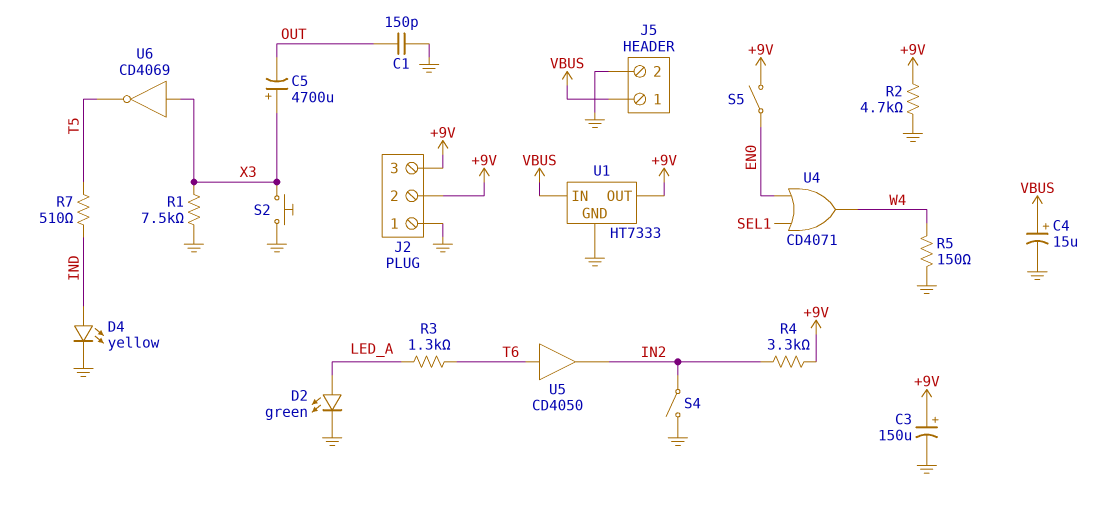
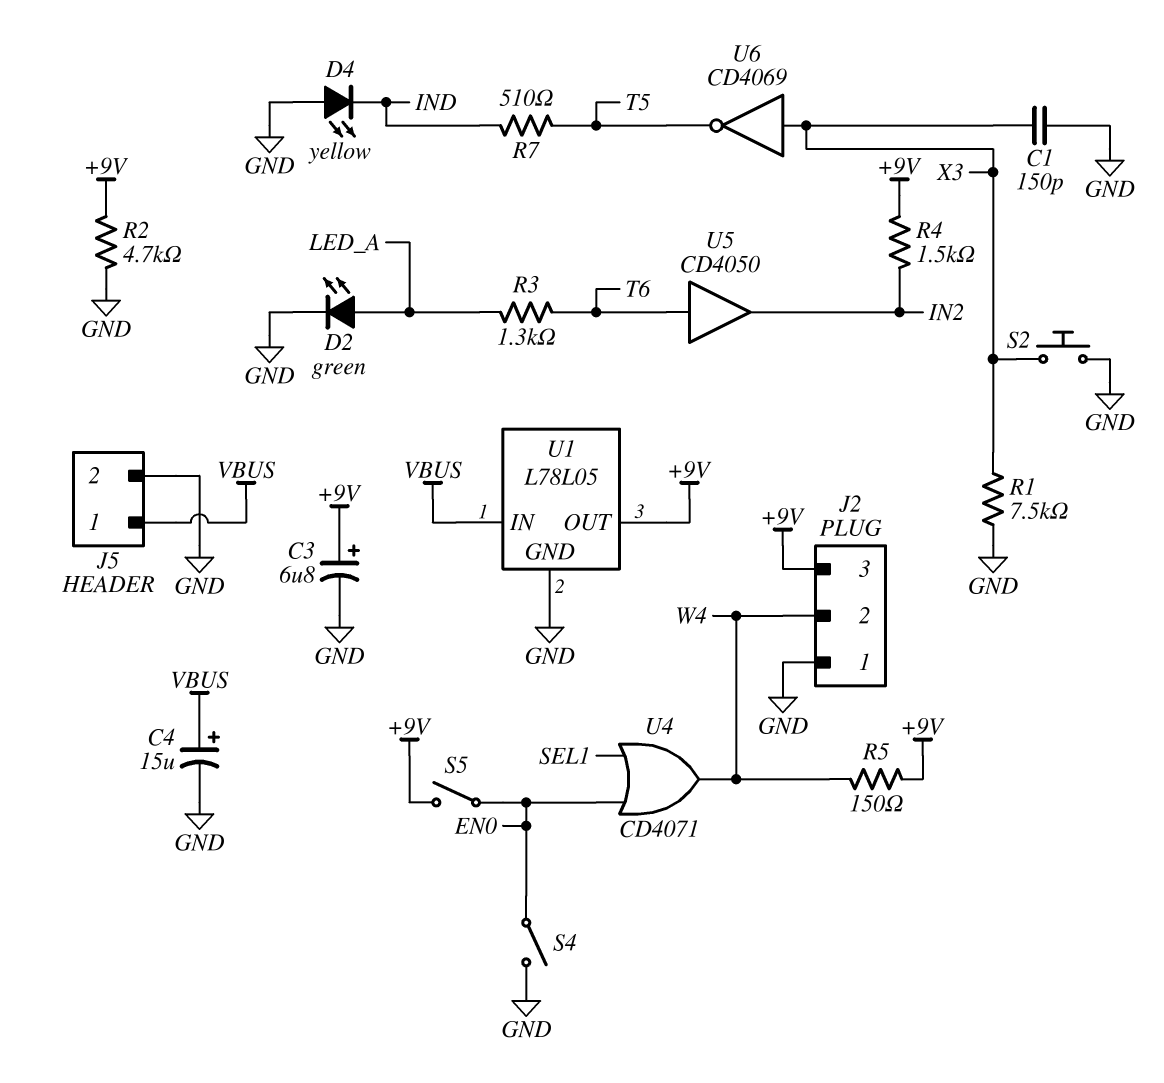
C1: 150pF (GND, OUT) -> 150pF (GND, X3)
C3: 150uF (plus +9V, minus GND) -> 6.8uF (plus +9V, minus GND)
C5: 4700uF (plus X3, minus OUT) -> none
D4: LED yellow (A IND, K GND) -> LED yellow (A GND, K IND)
J2 pin 2: +9V -> W4
R4: 3.3k (+9V, IN2) -> 1.5k (+9V, IN2)
R5: 150 (GND, W4) -> 150 (+9V, W4)
S4: switch (GND, IN2) -> switch (EN0, GND)
U1: HT7333 -> L78L05

